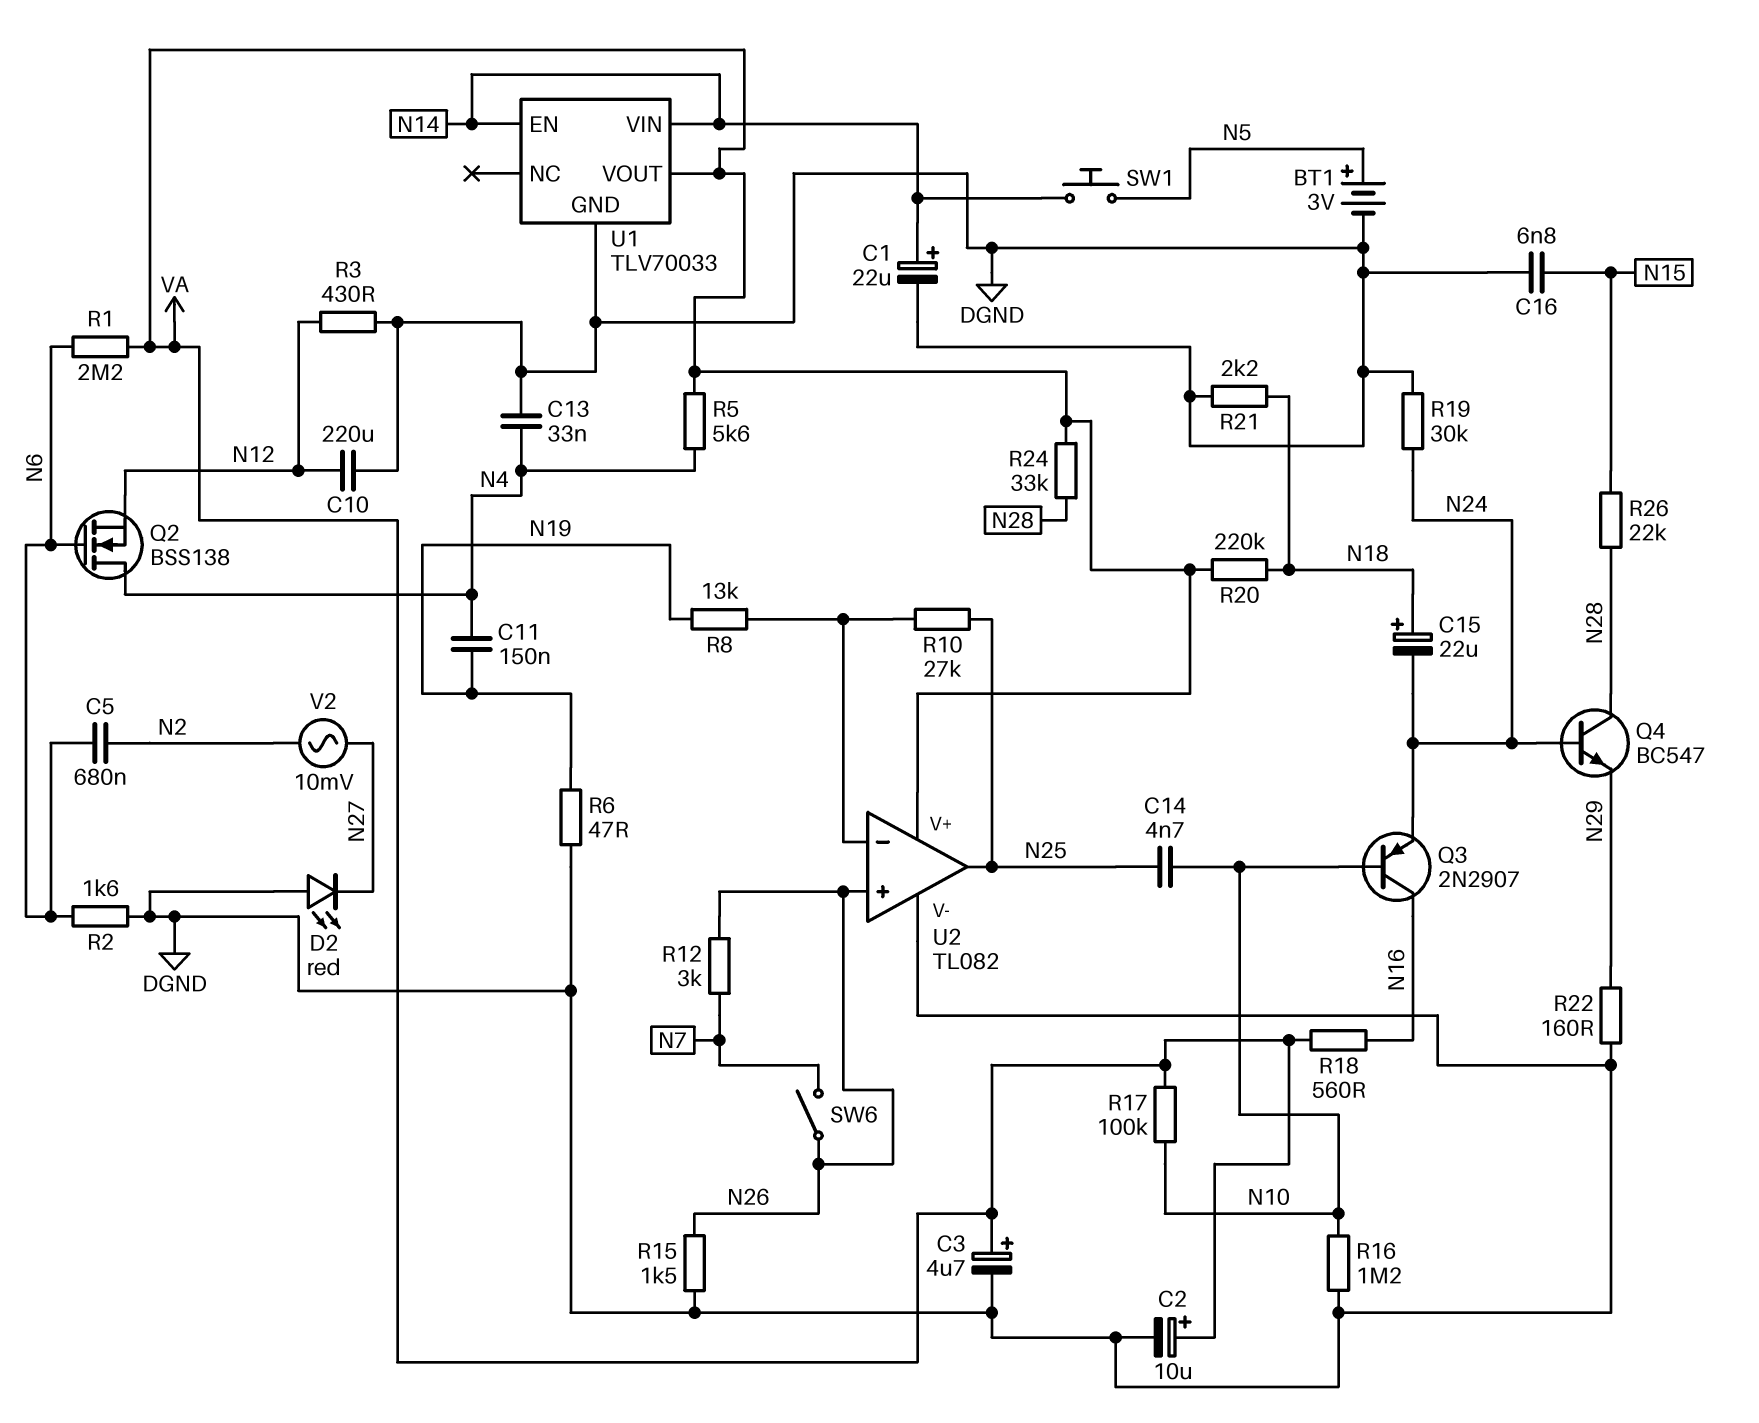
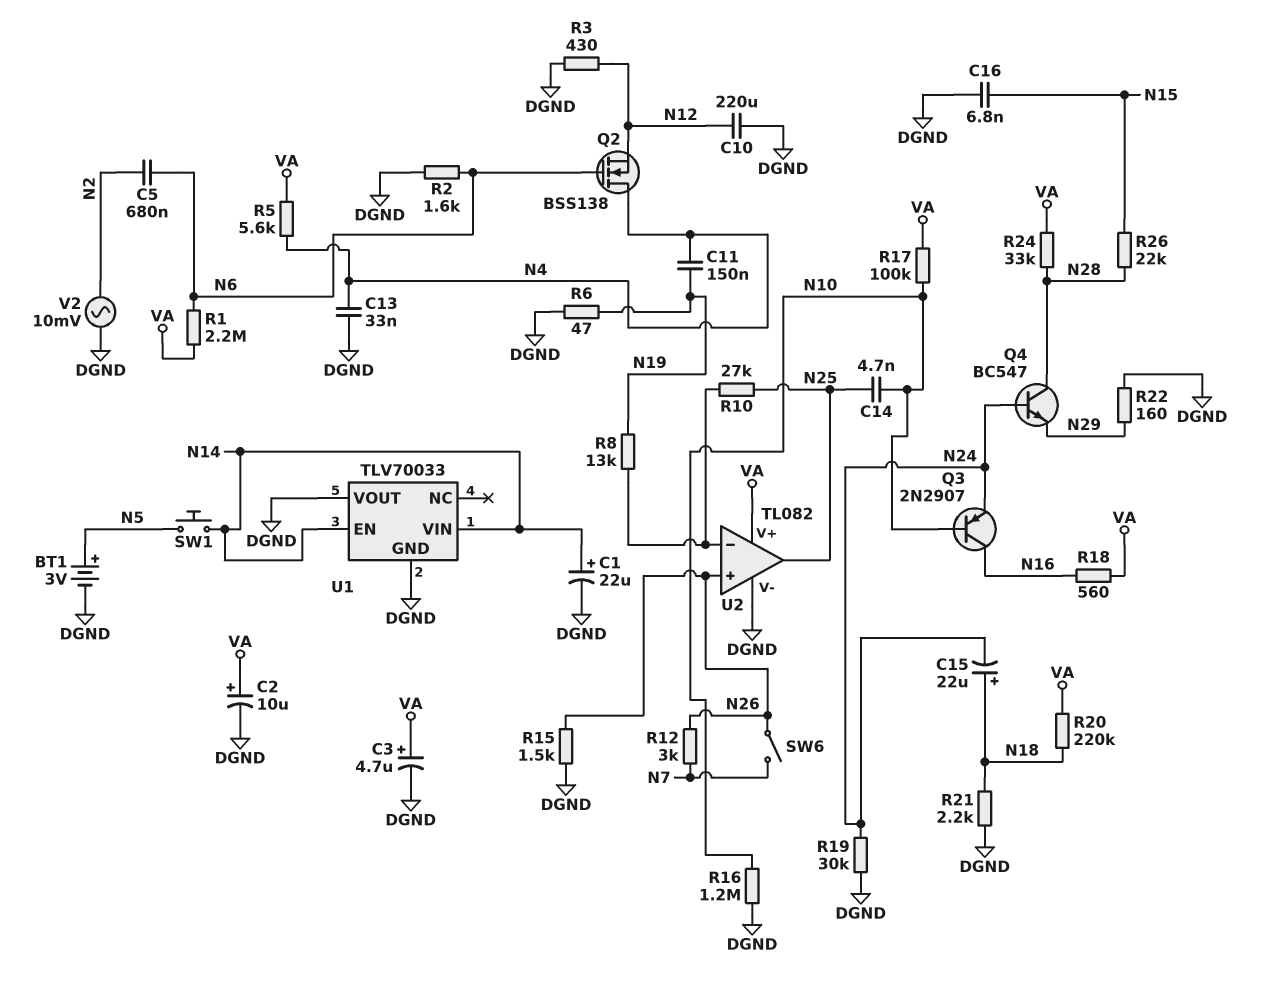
D2: LED red (A DGND, K N27) -> none
U1 pin VOUT: VA -> DGND
V2: AC 10mV (N2, N27) -> AC 10mV (DGND, N2)

